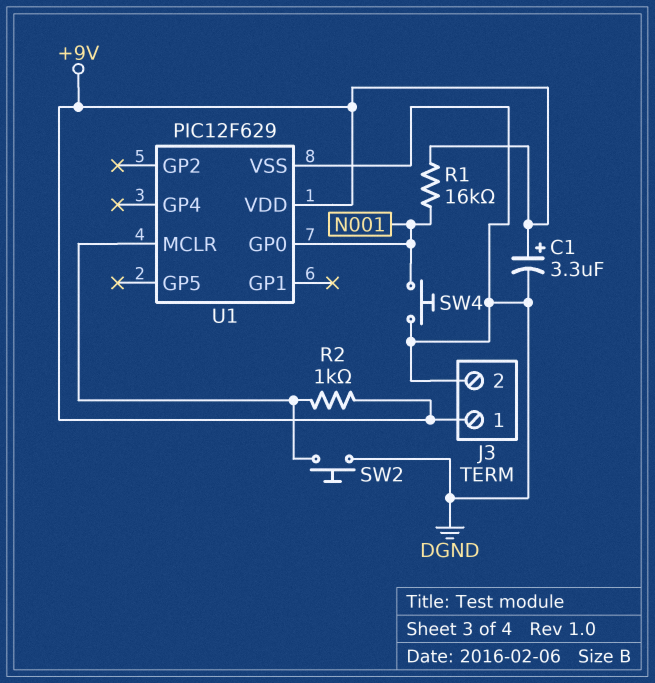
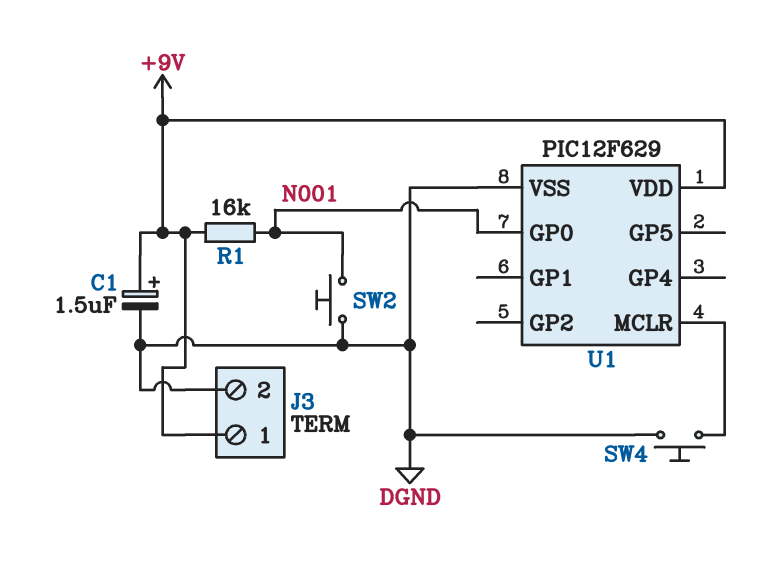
C1: 3.3uF (plus +9V, minus DGND) -> 1.5uF (plus +9V, minus DGND)
R2: 1k (+9V, U1/MCLR) -> none
SW2: button (DGND, U1/MCLR) -> button (DGND, N001)
SW4: button (DGND, N001) -> button (DGND, U1/MCLR)

